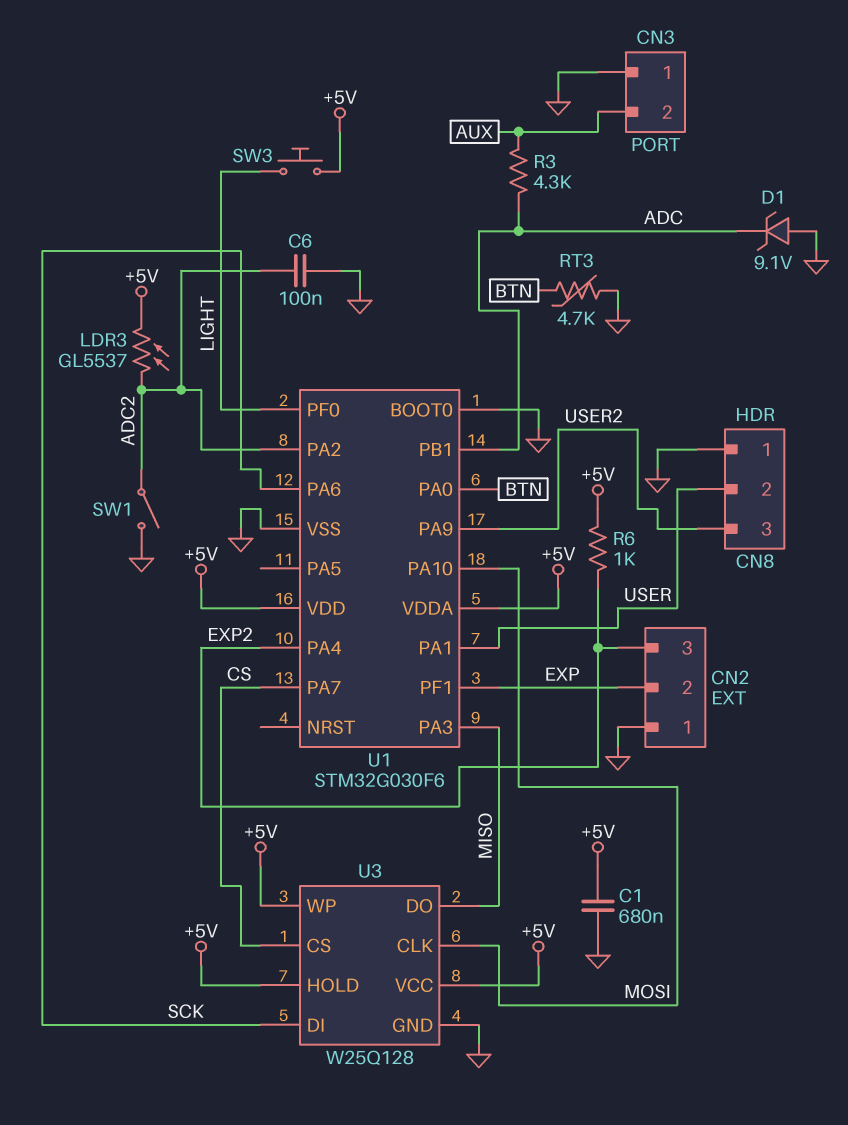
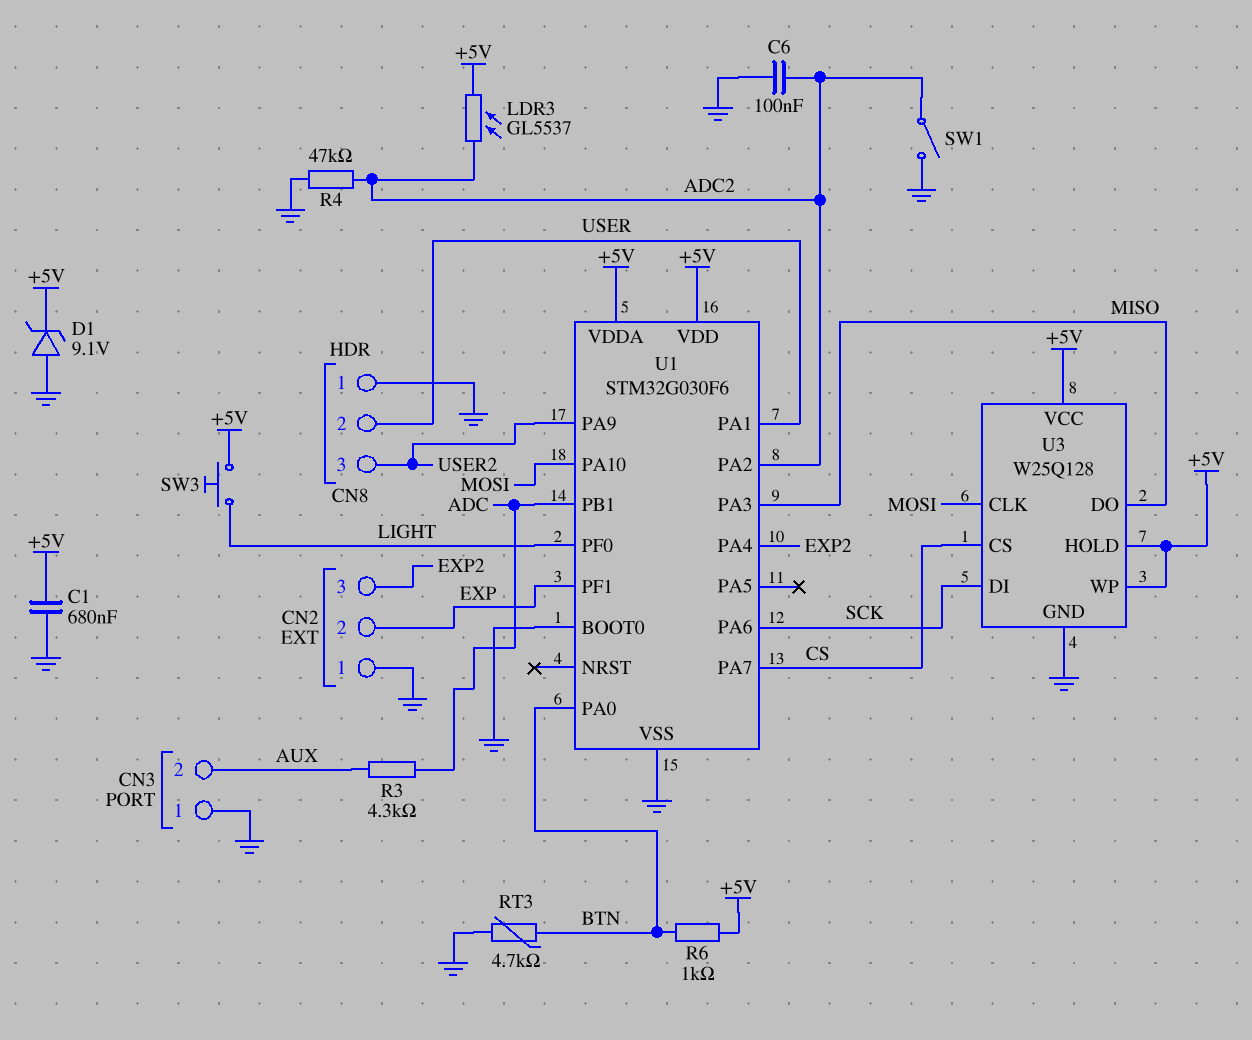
D1: zener 9.1V (A GND, K ADC) -> zener 9.1V (A GND, K +5V)
R4: none -> 47k (ADC2, GND)
R6: 1k (+5V, EXP2) -> 1k (+5V, BTN)

